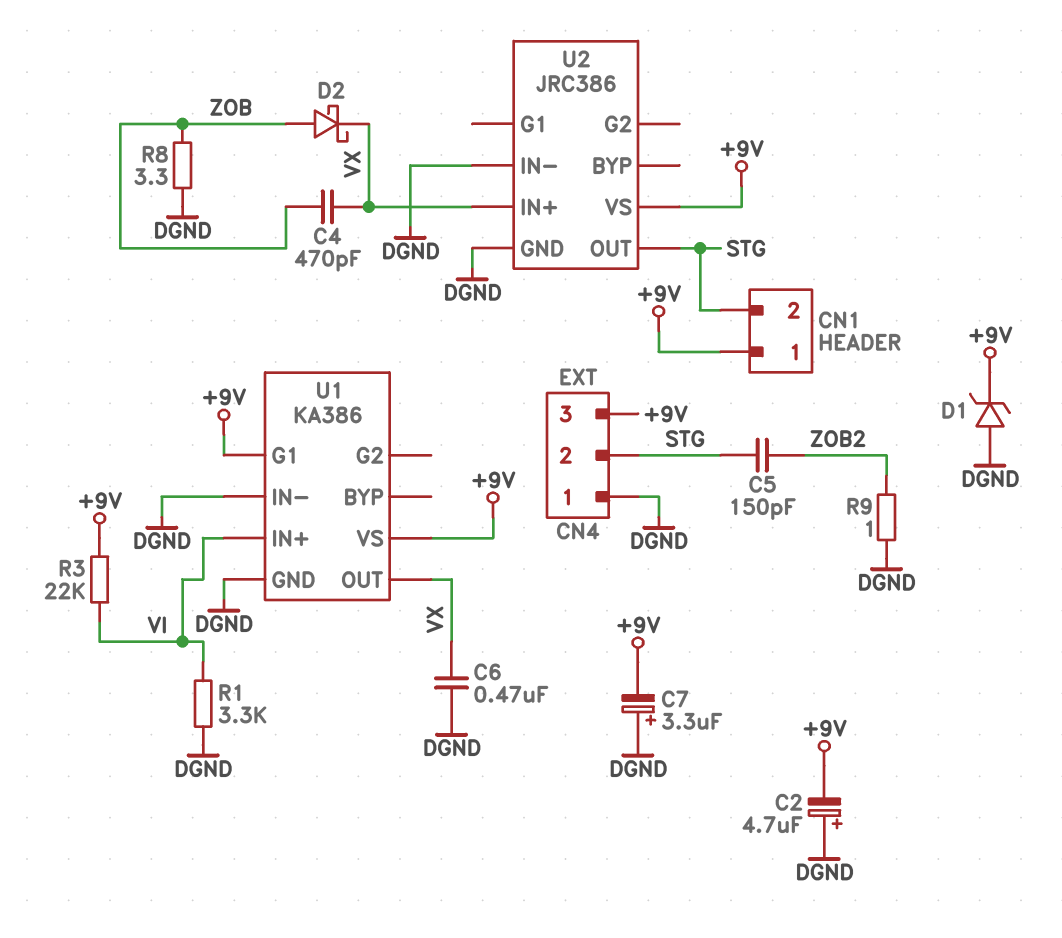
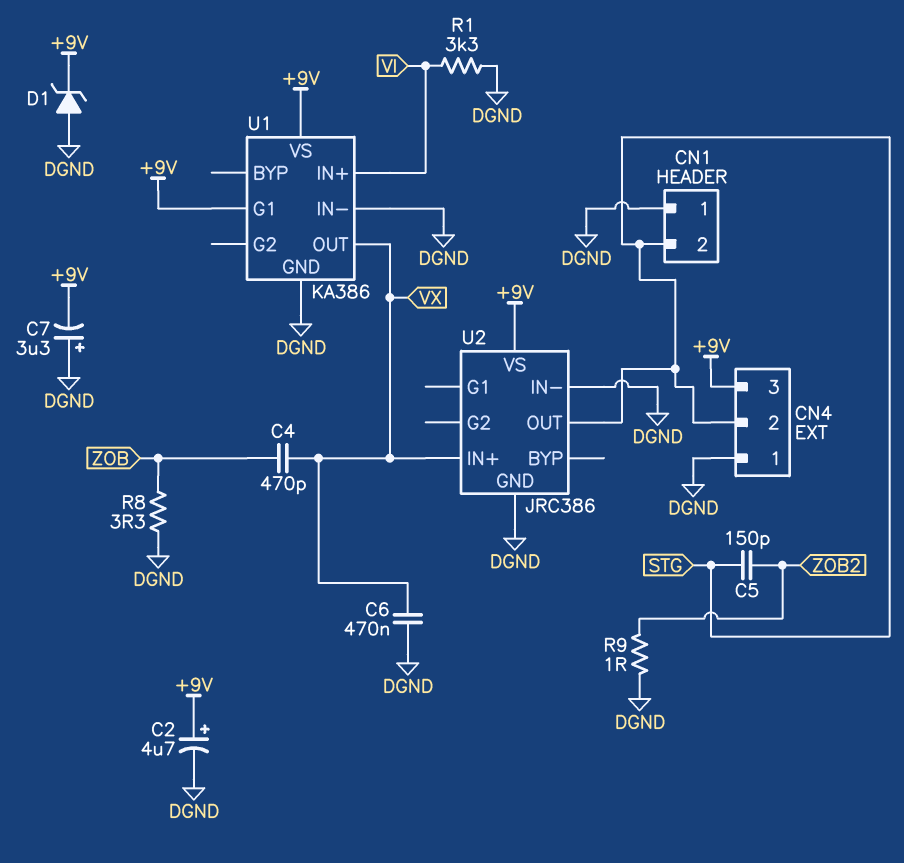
C2: 4.7uF (plus DGND, minus +9V) -> 4.7uF (plus +9V, minus DGND)
CN1 pin 1: +9V -> DGND
D2: schottky (A ZOB, K VX) -> none
R3: 22k (+9V, VI) -> none

